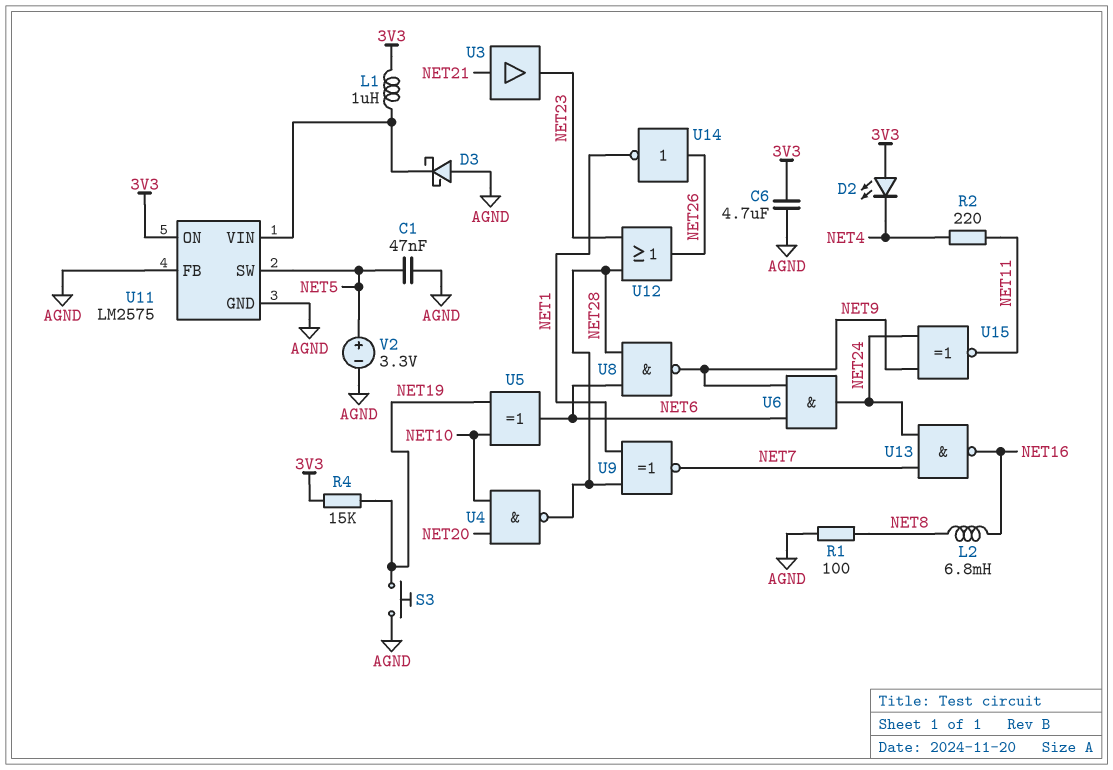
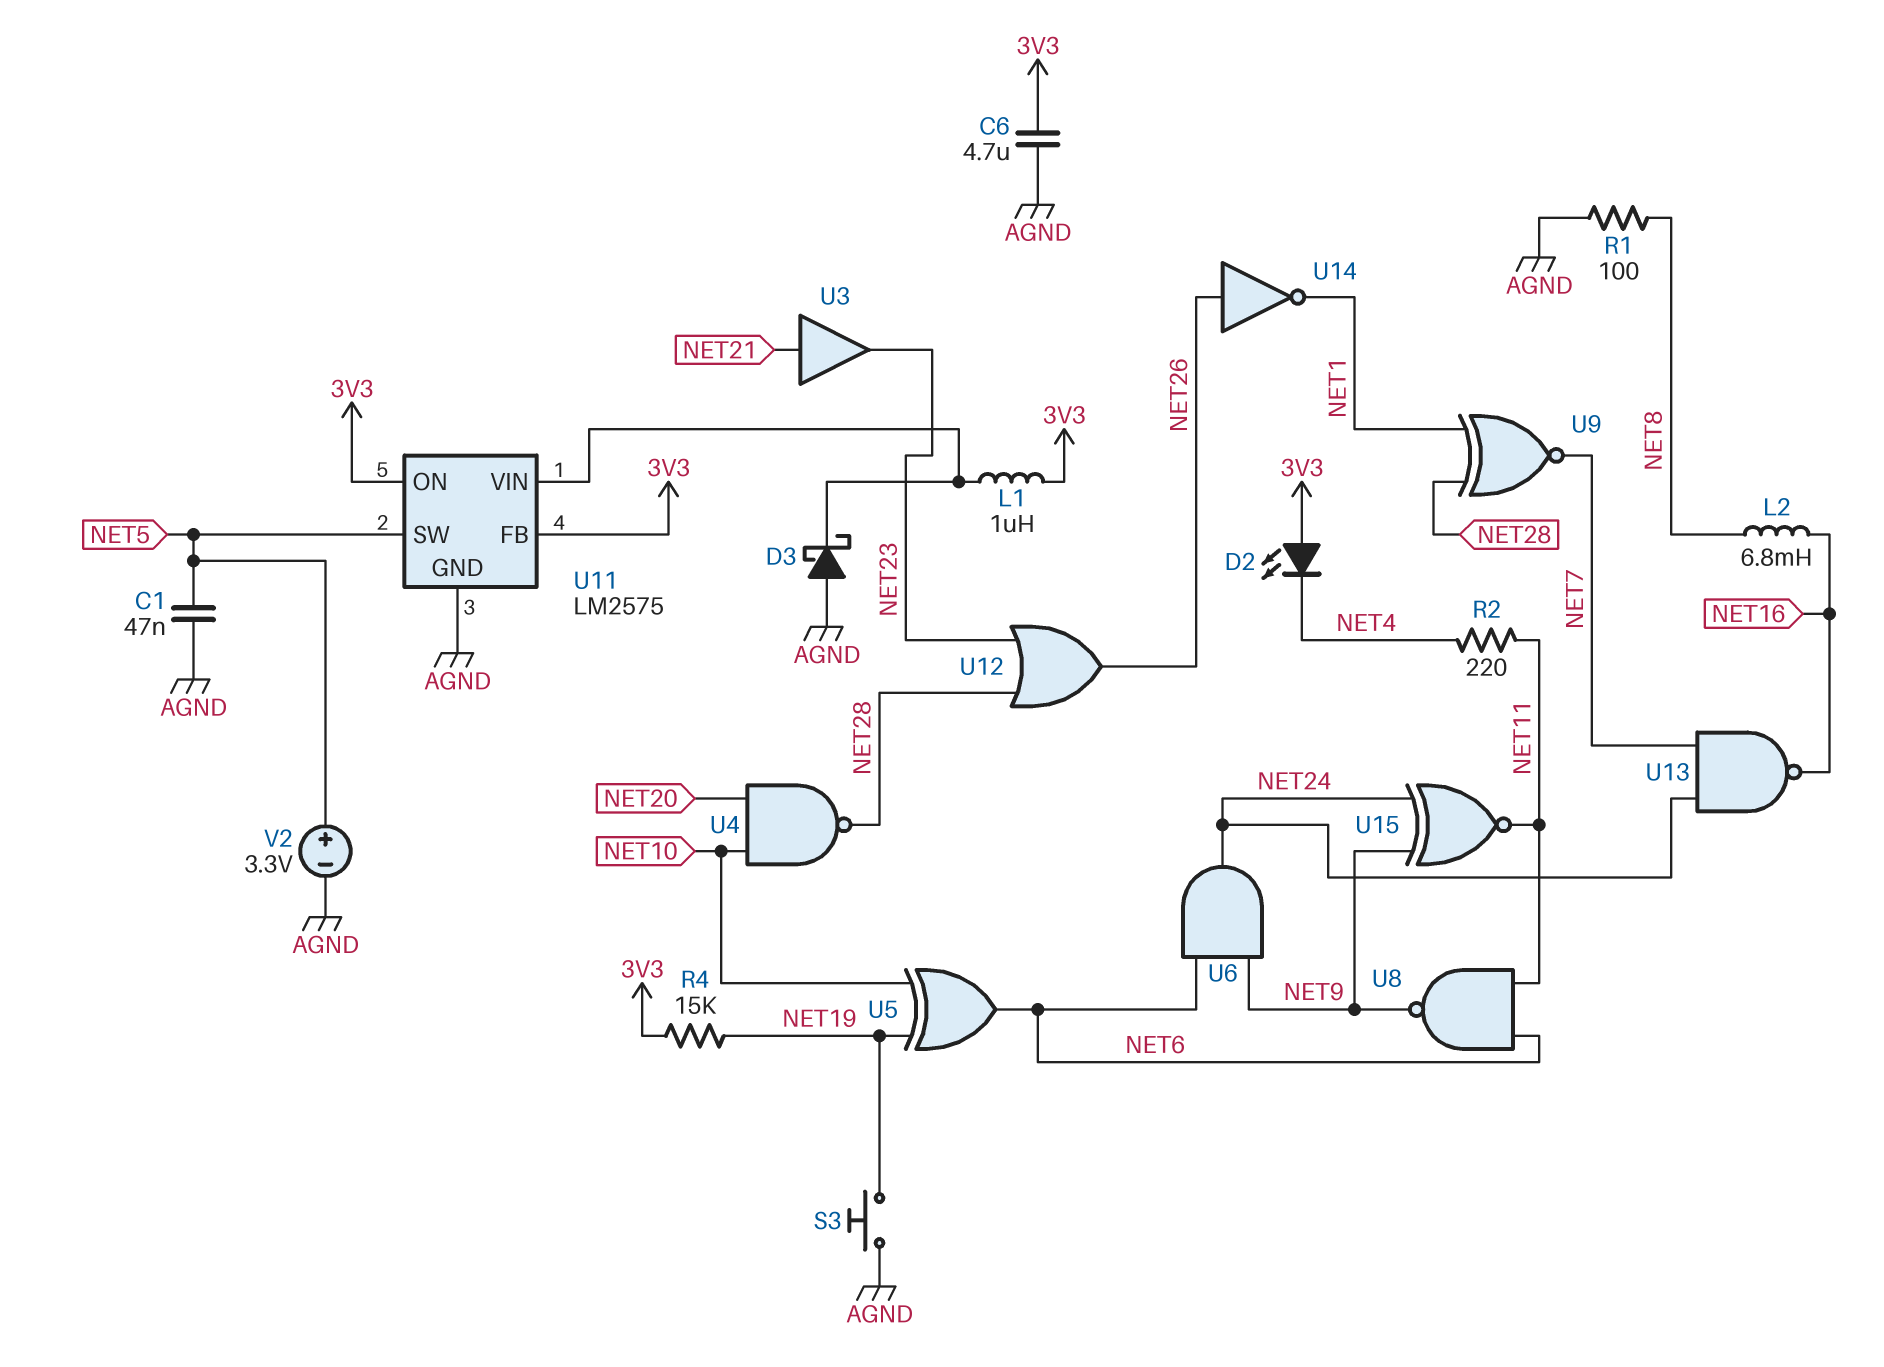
U8: NAND (in NET6, in NET28, out NET9) -> NAND (in NET6, in NET11, out NET9)
U11 pin FB: AGND -> 3V3

